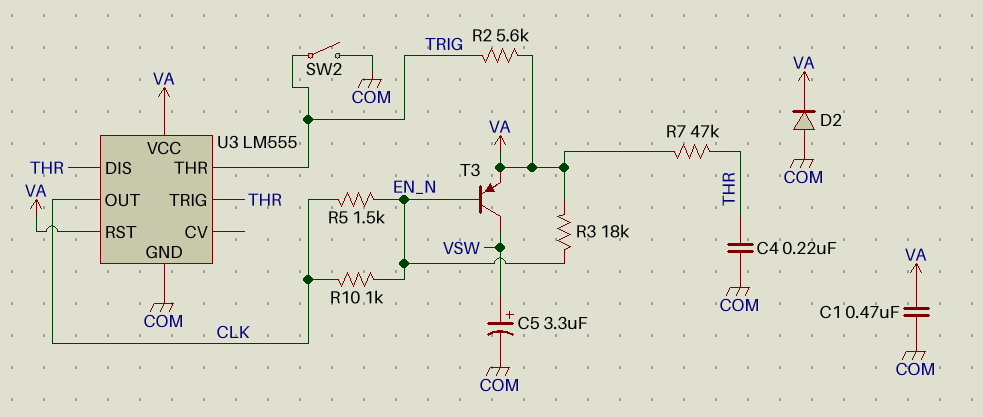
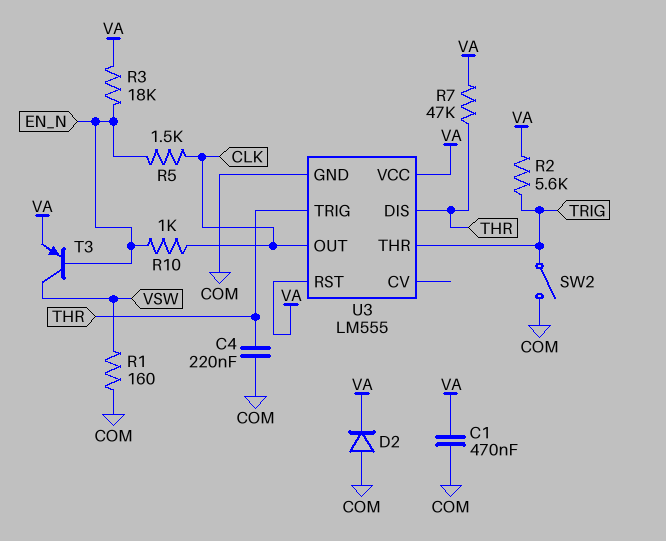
C5: 3.3uF (plus VSW, minus COM) -> none
R1: none -> 160 (COM, VSW)

